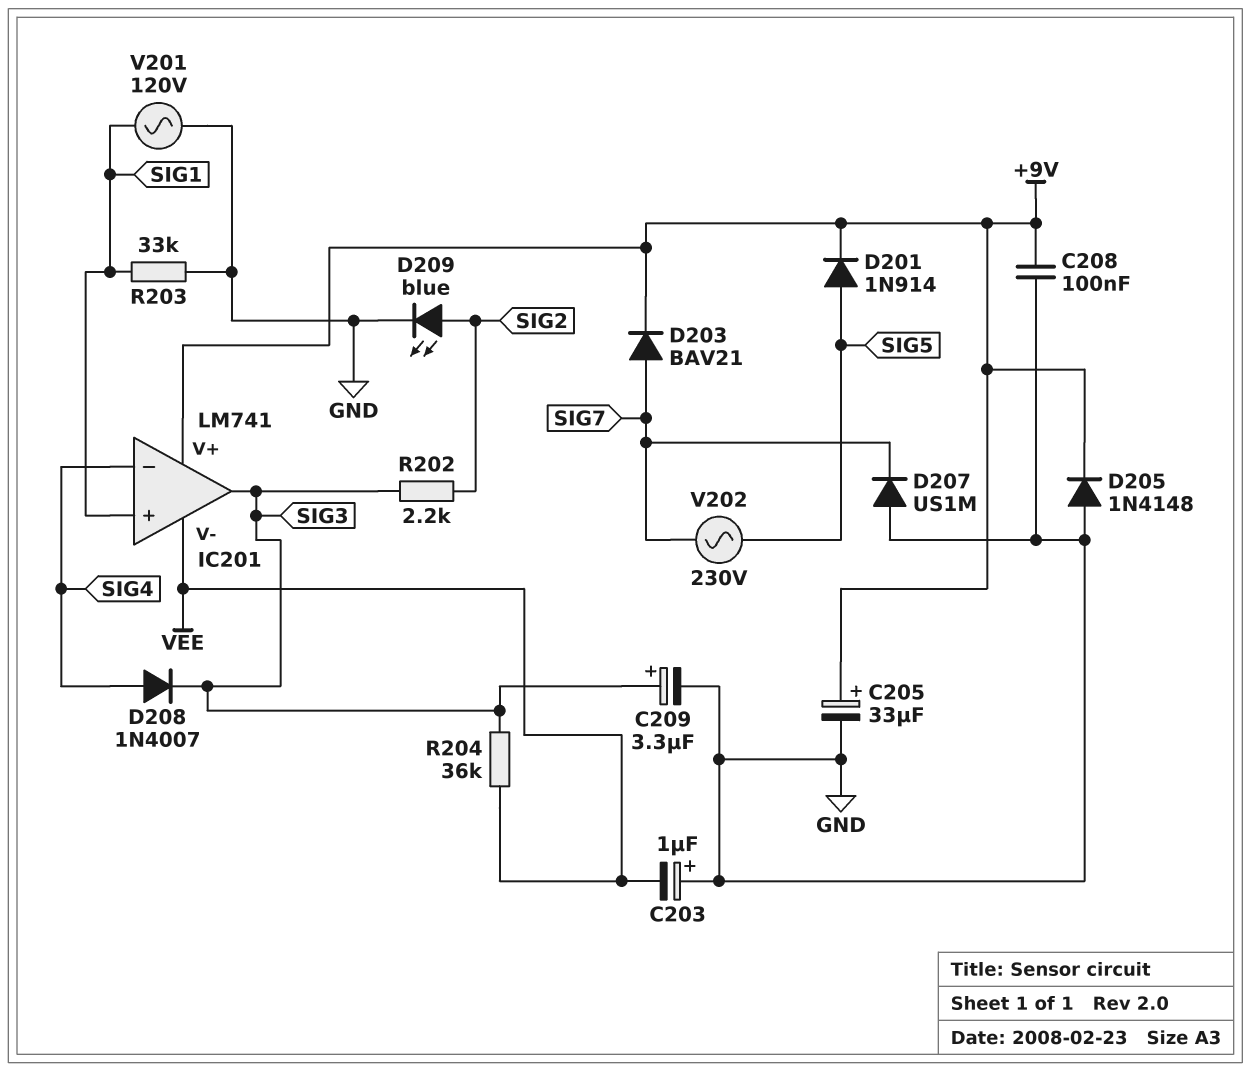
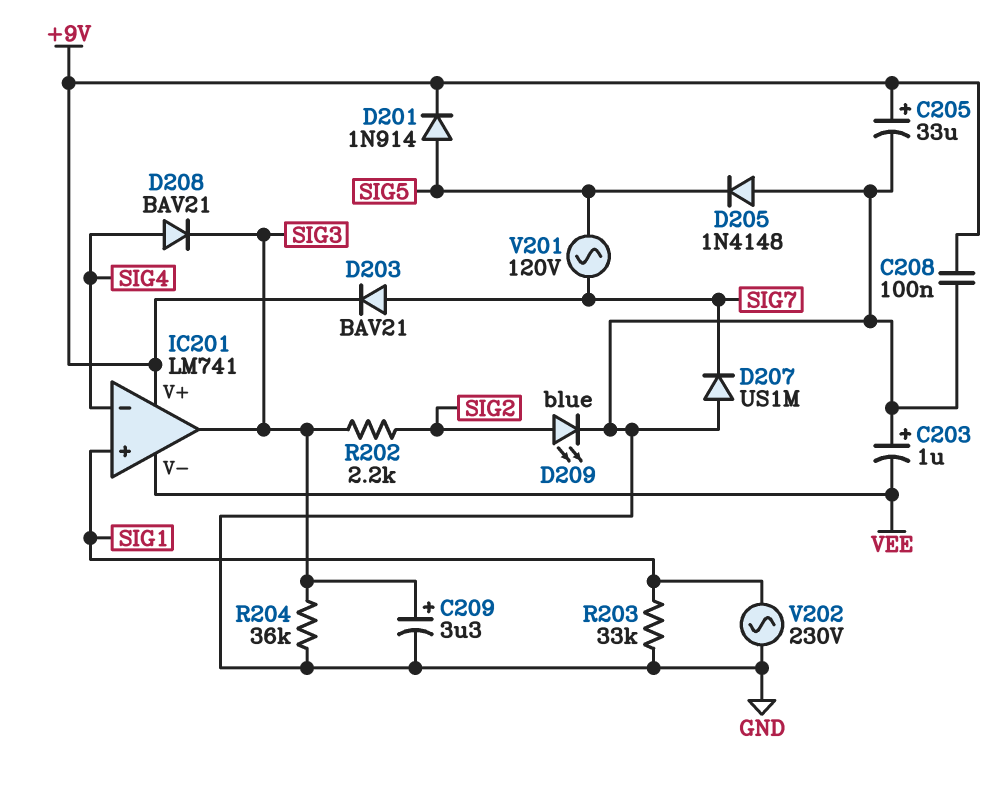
D205: diode 1N4148 (A GND, K +9V) -> diode 1N4148 (A GND, K SIG5)
D208: diode 1N4007 (A SIG4, K SIG3) -> diode BAV21 (A SIG4, K SIG3)
R204: 36k (SIG3, VEE) -> 36k (GND, SIG3)
V201: AC 120V (GND, SIG1) -> AC 120V (SIG5, SIG7)
V202: AC 230V (SIG5, SIG7) -> AC 230V (GND, SIG1)

